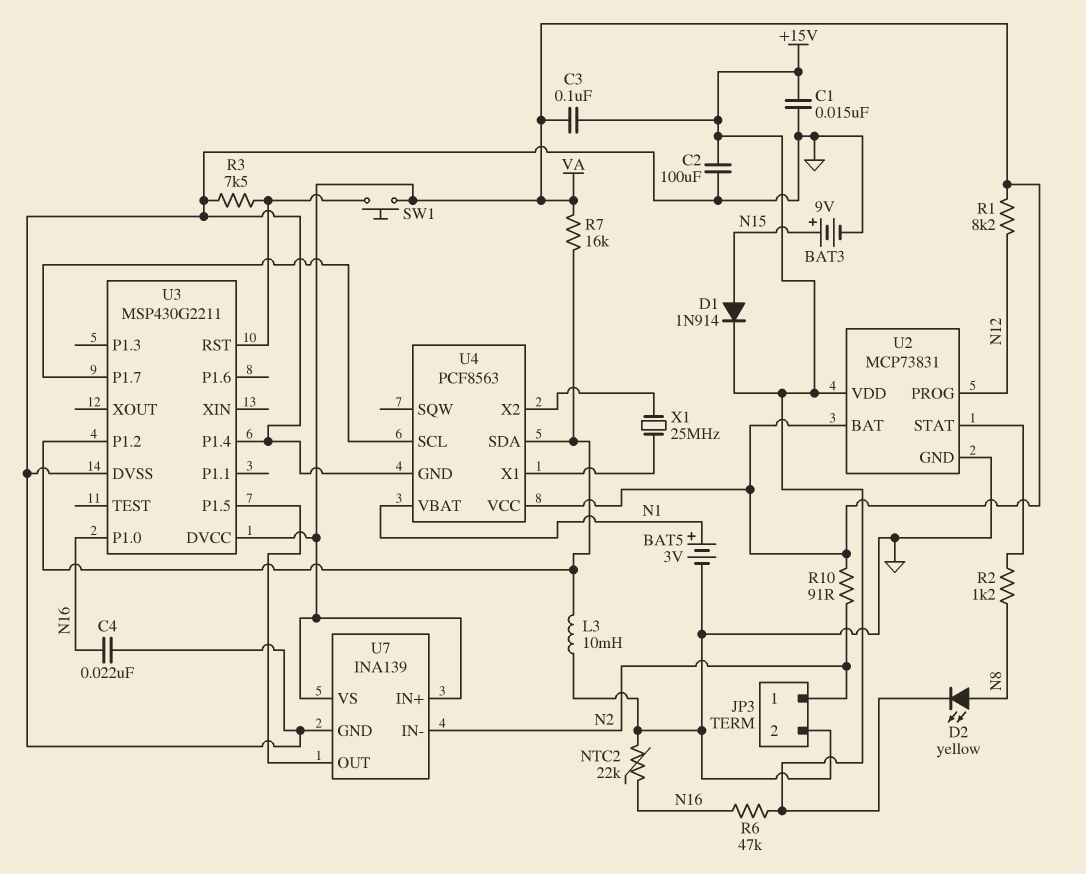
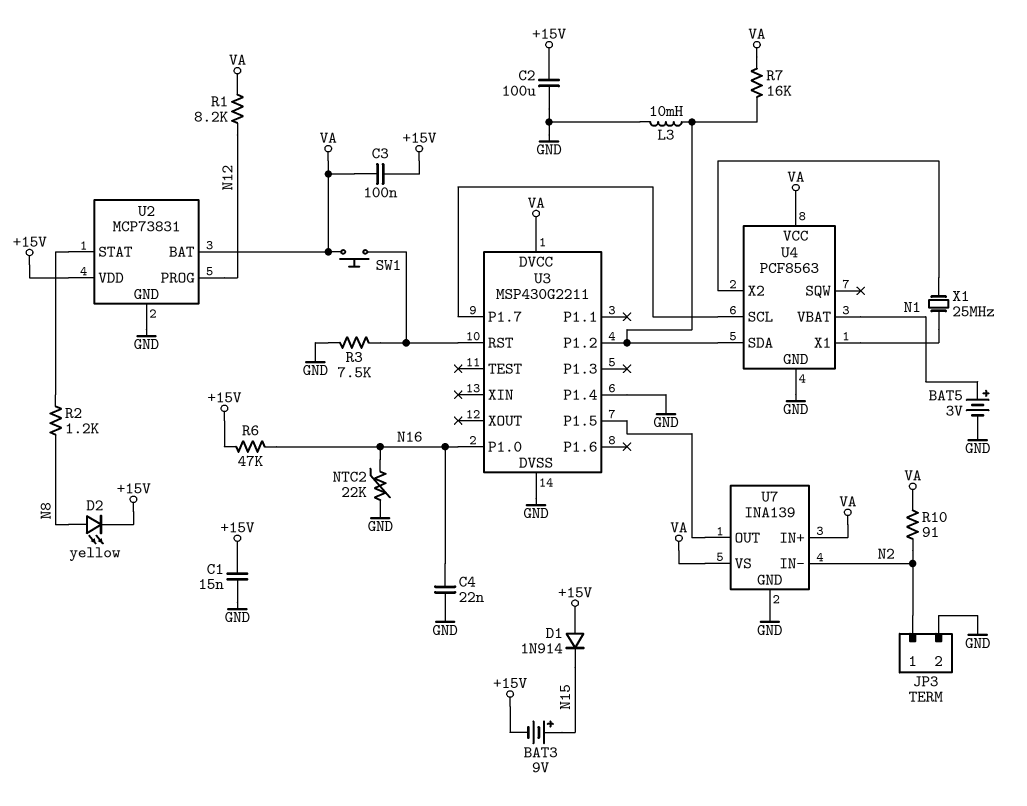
BAT3: 9V (plus N15, minus GND) -> 9V (plus N15, minus +15V)
D1: diode 1N914 (A N15, K +15V) -> diode 1N914 (A +15V, K N15)

